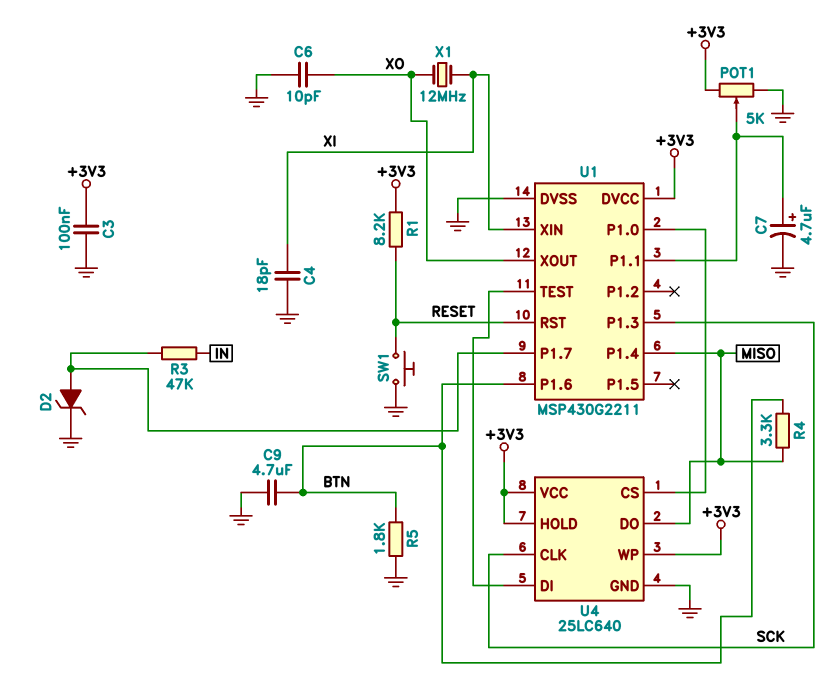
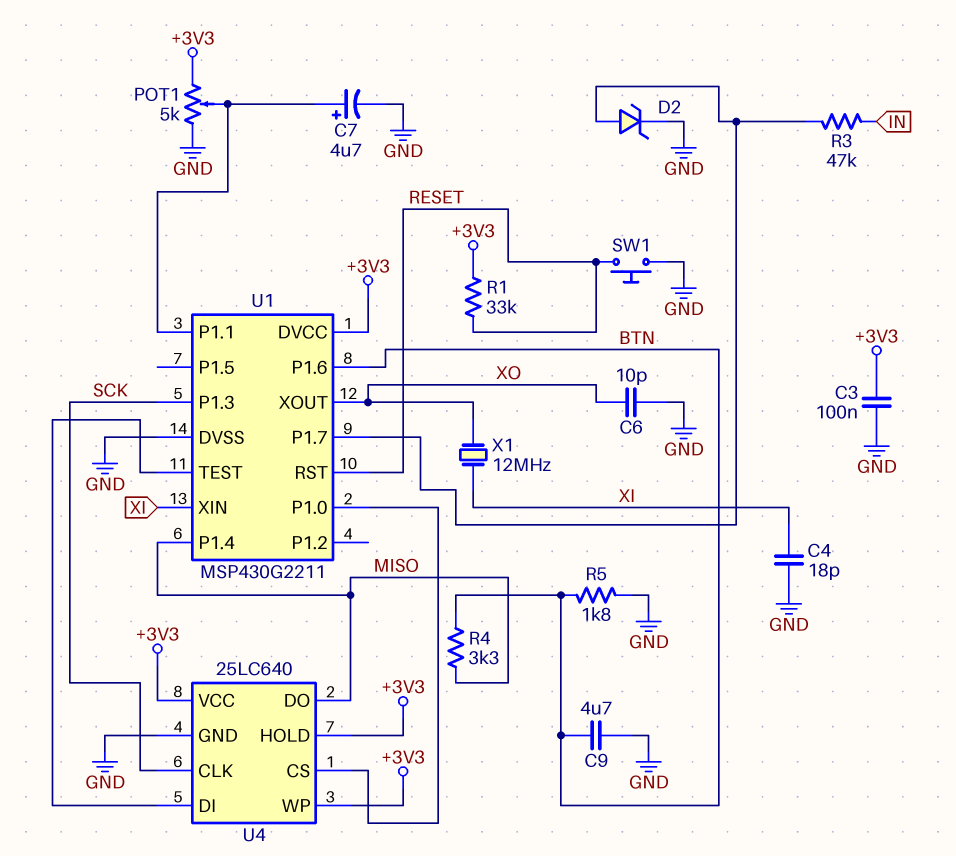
R1: 8.2k (+3V3, RESET) -> 33k (+3V3, RESET)

